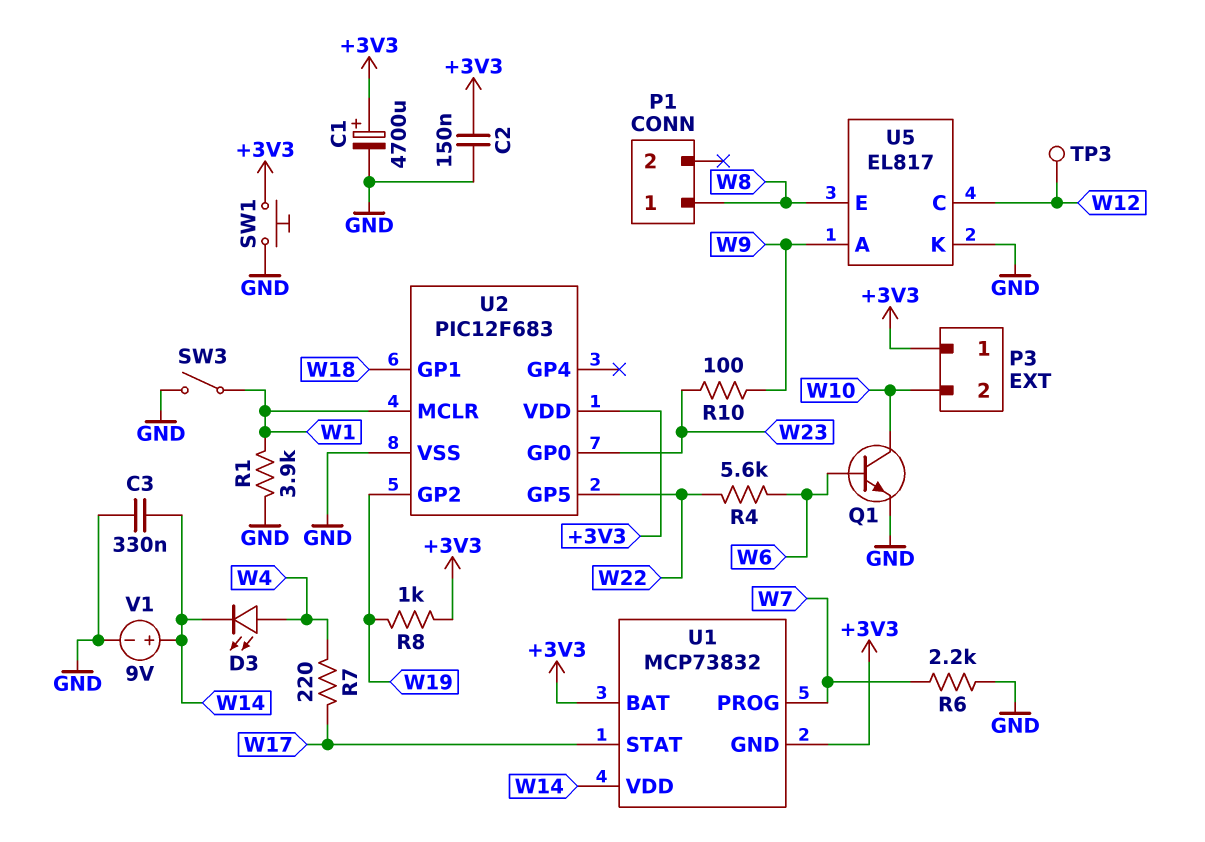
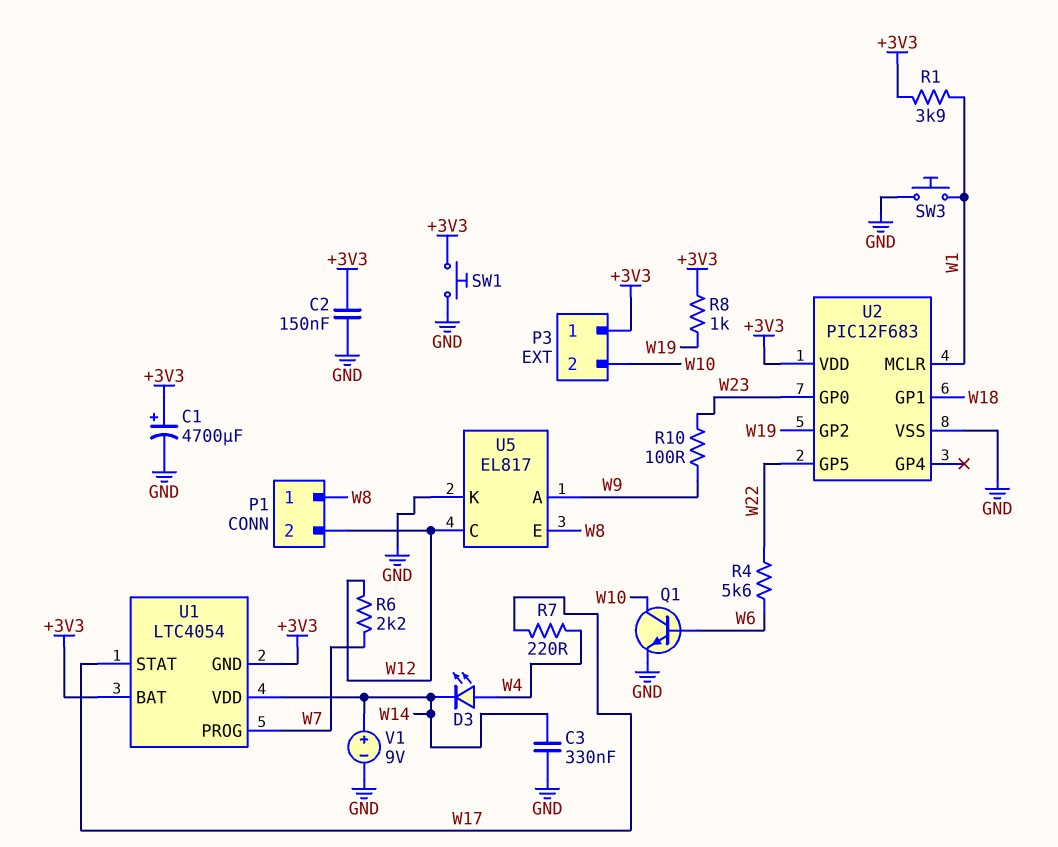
P1 pin 2: none -> W12
R1: 3.9k (GND, W1) -> 3.9k (+3V3, W1)
R6: 2.2k (GND, W7) -> 2.2k (W7, W12)
SW3: switch (GND, W1) -> button (GND, W1)
TP3: test point (W12) -> none
U1: MCP73832 -> LTC4054

